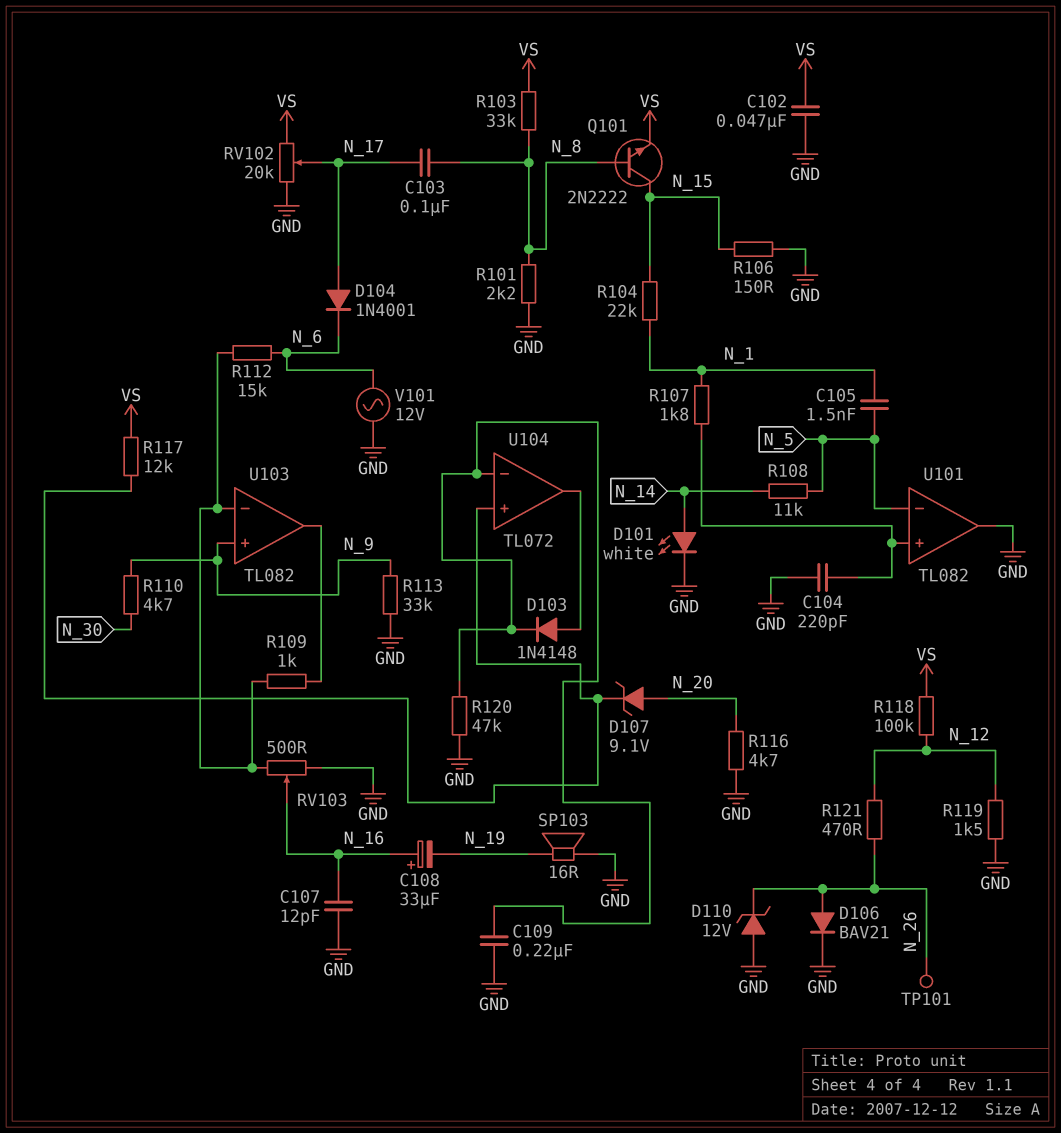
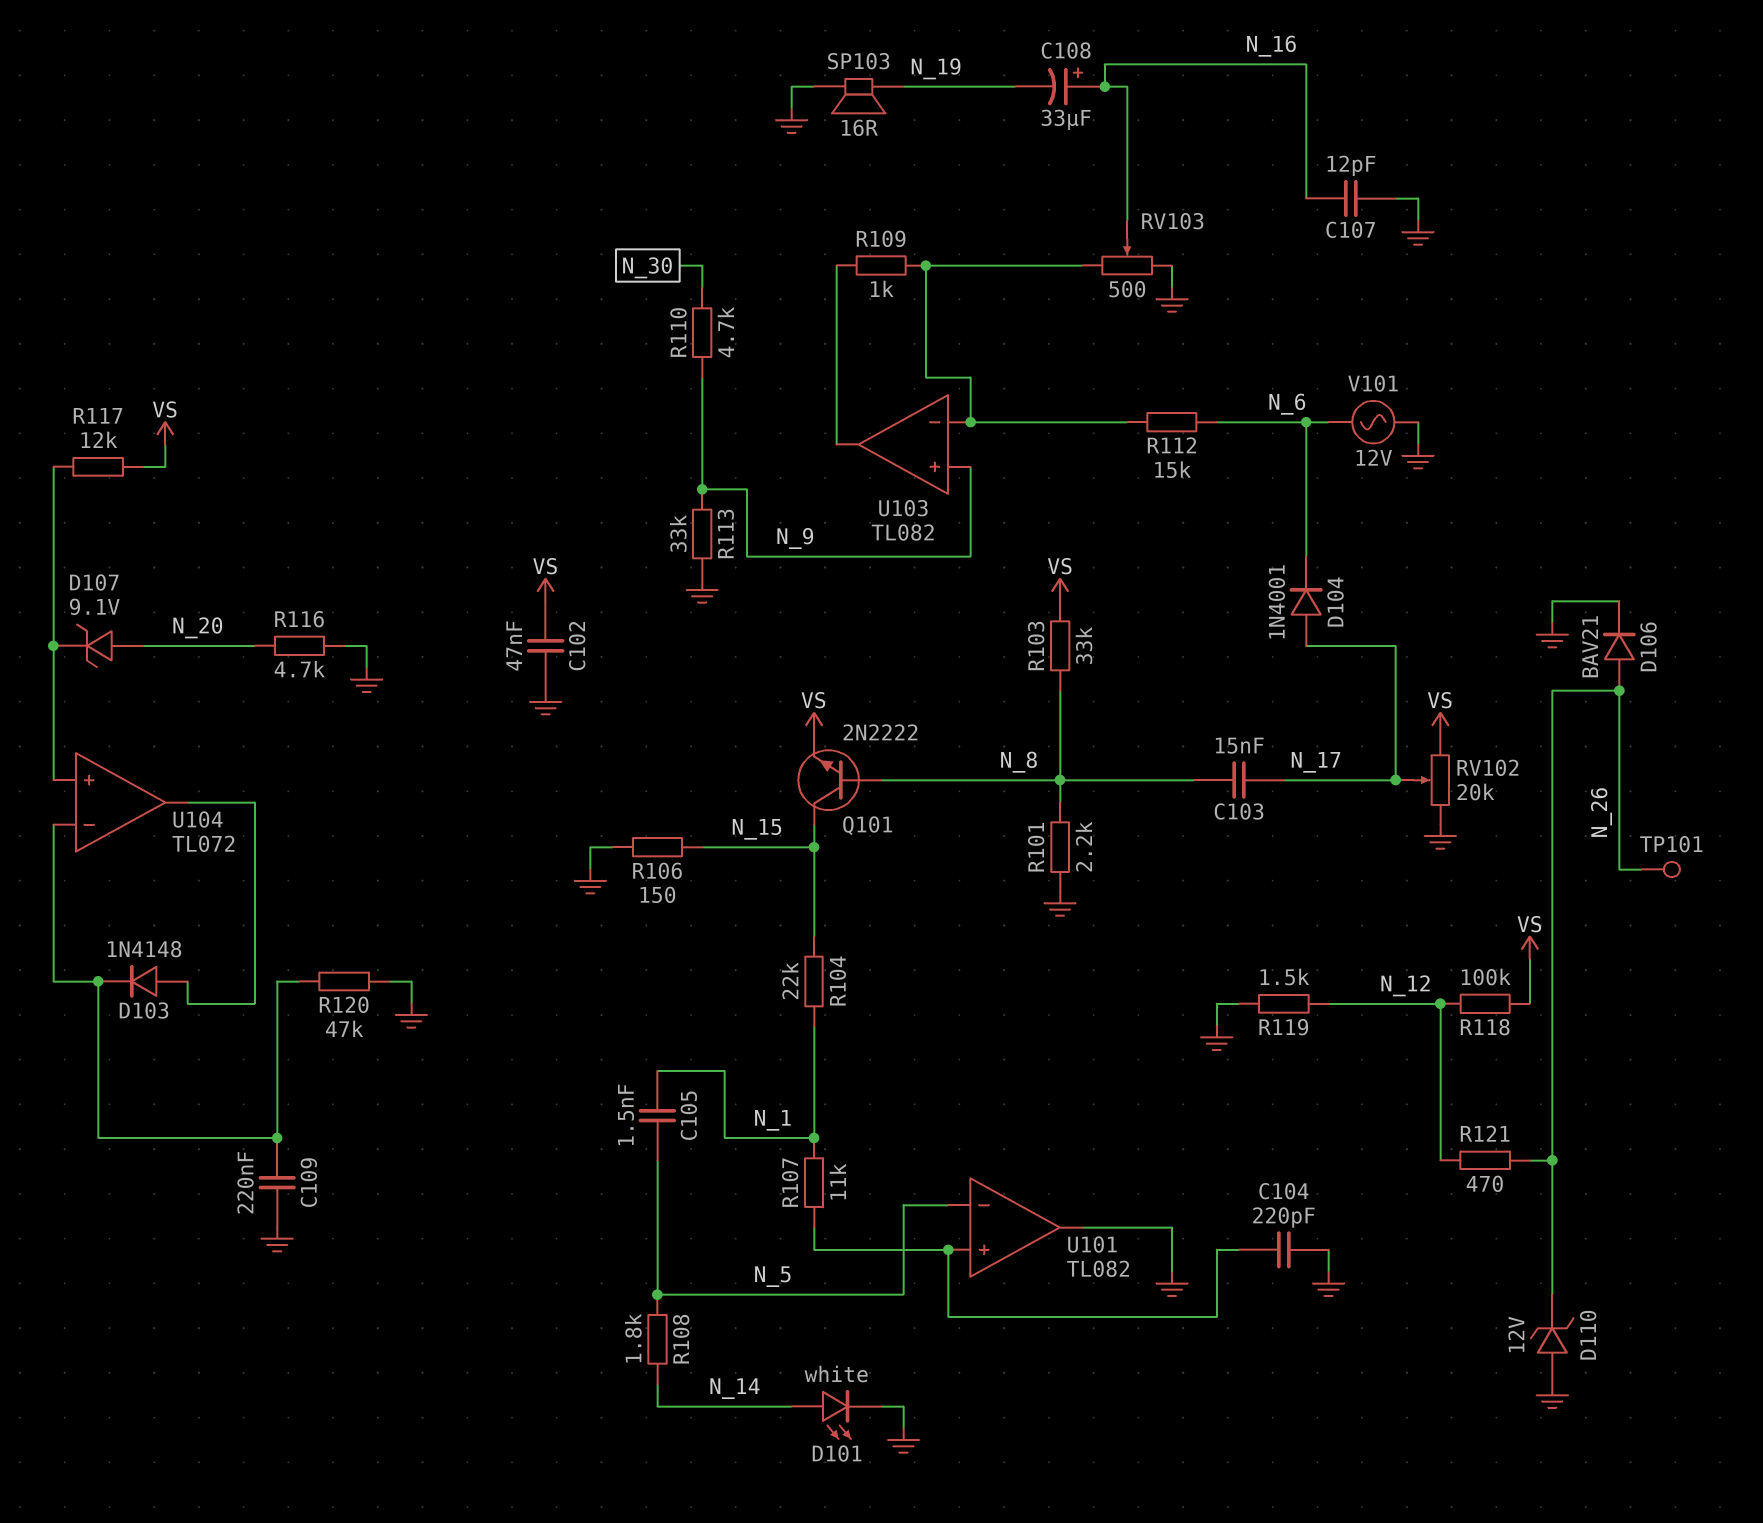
C103: 100nF (N_8, N_17) -> 15nF (N_8, N_17)
R107: 1.8k (N_1, U101/in+) -> 11k (N_1, U101/in+)
R108: 11k (N_5, N_14) -> 1.8k (N_5, N_14)

